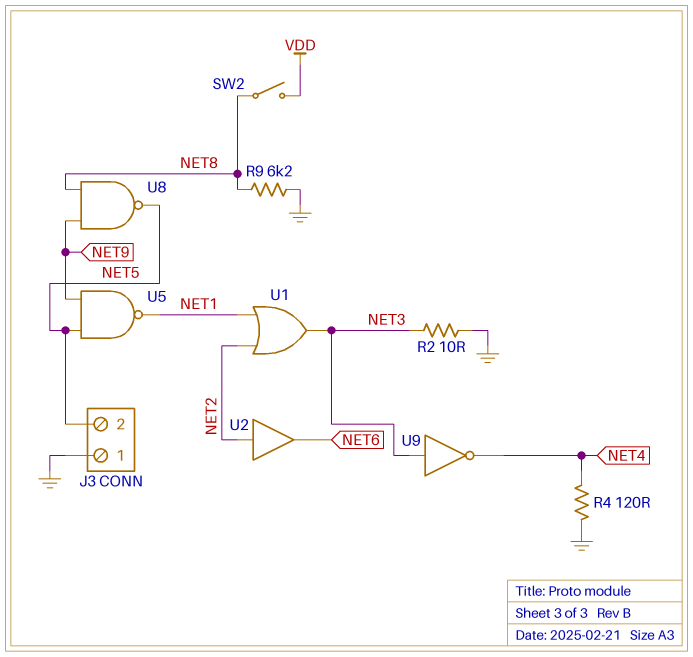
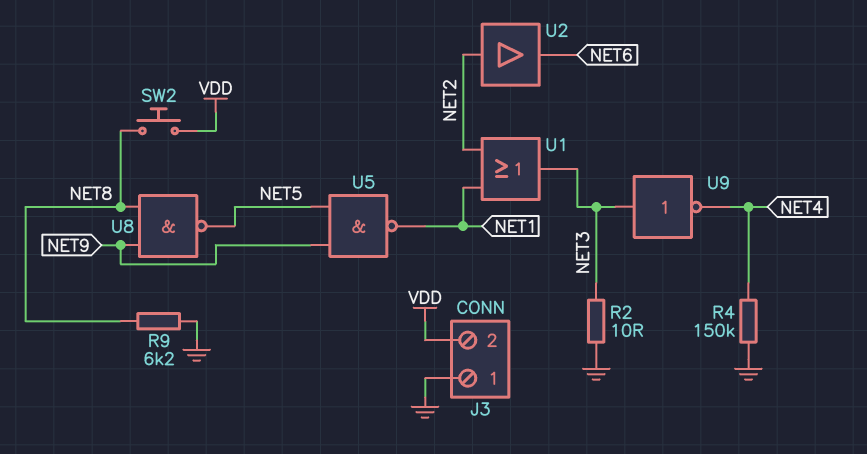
J3 pin 2: NET5 -> VDD
R4: 120 (GND, NET4) -> 150k (GND, NET4)
SW2: switch (NET8, VDD) -> button (NET8, VDD)

